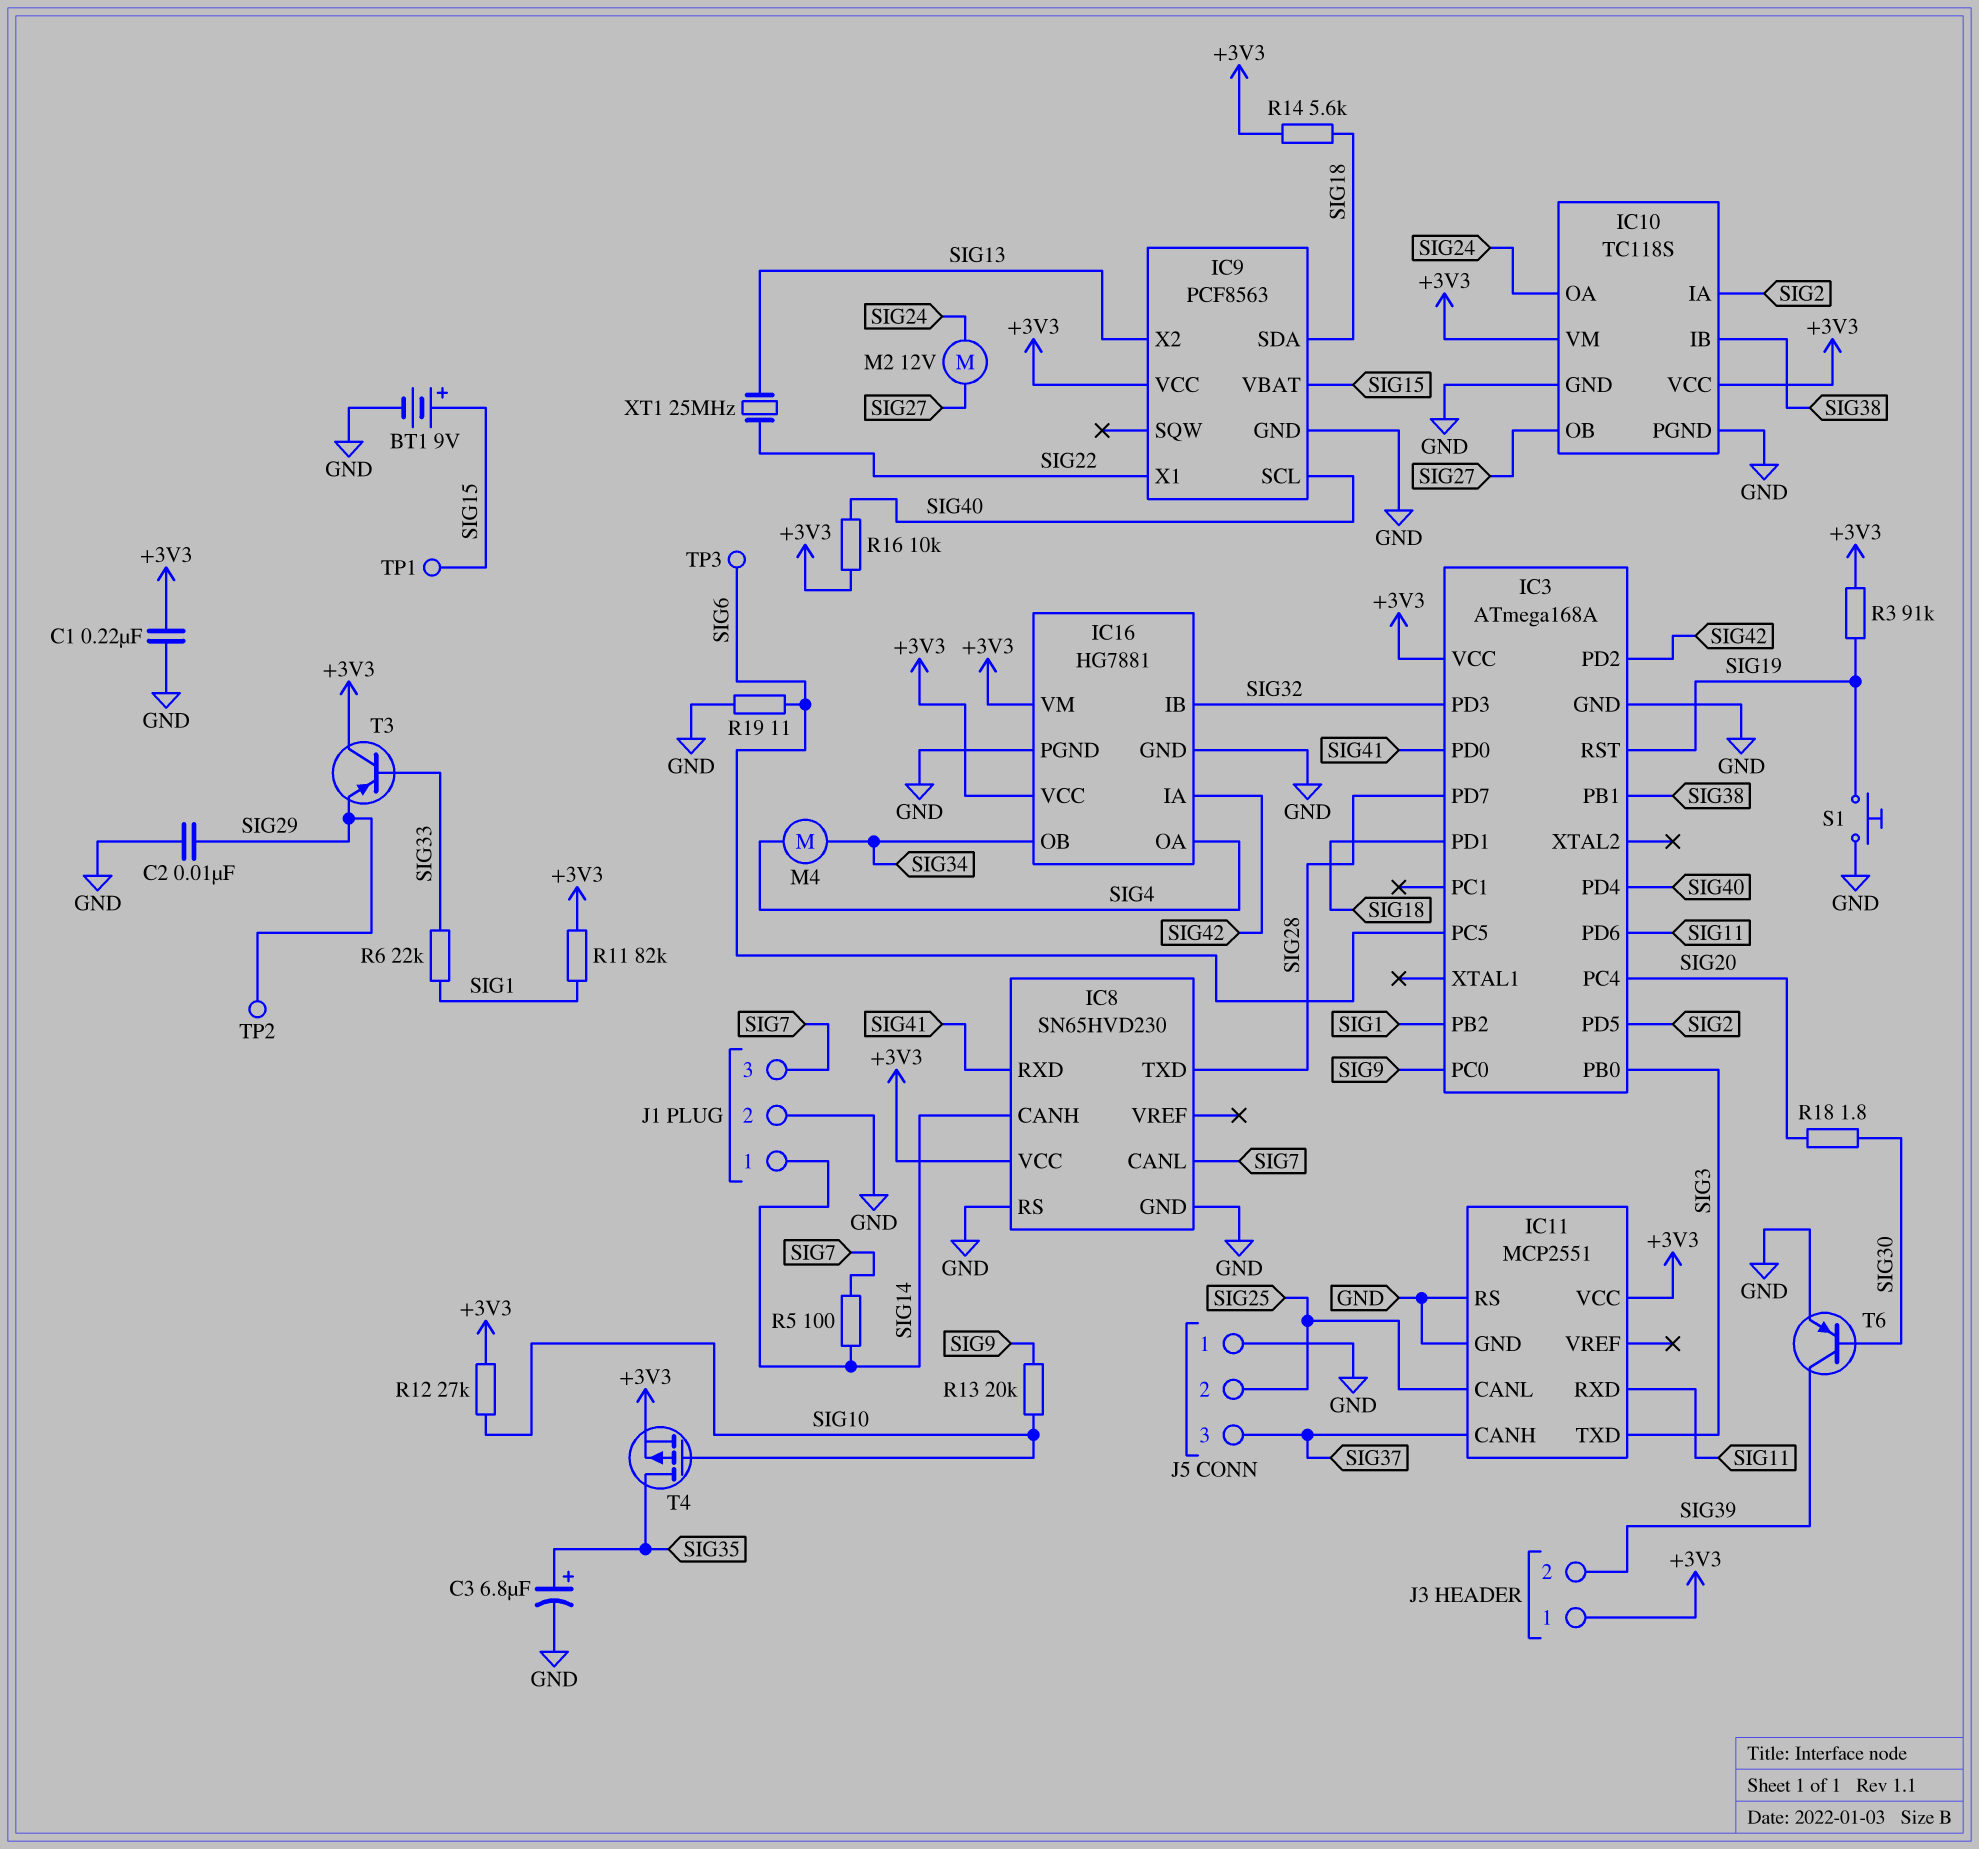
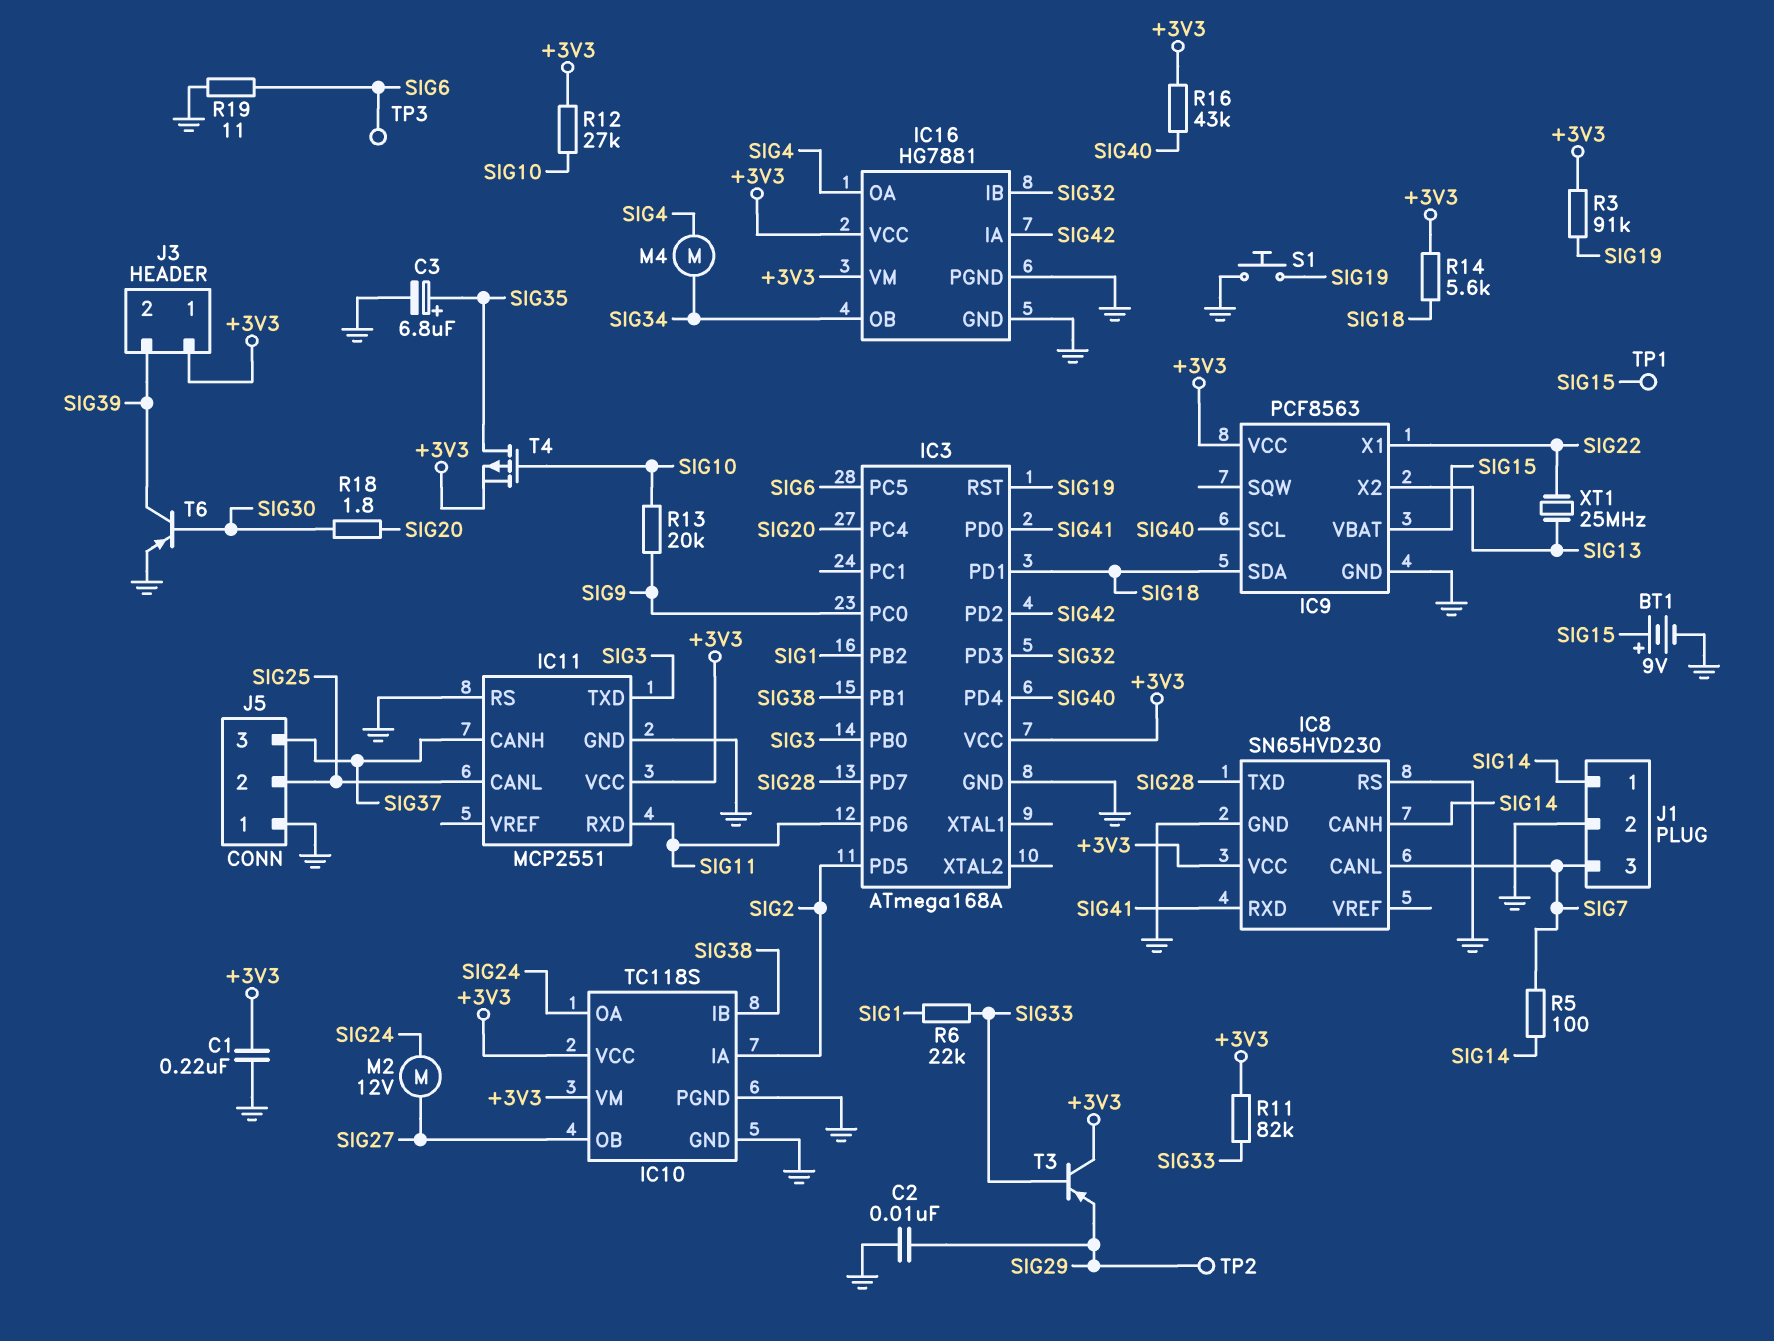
R11: 82k (+3V3, SIG1) -> 82k (+3V3, SIG33)
R16: 10k (+3V3, SIG40) -> 43k (+3V3, SIG40)

